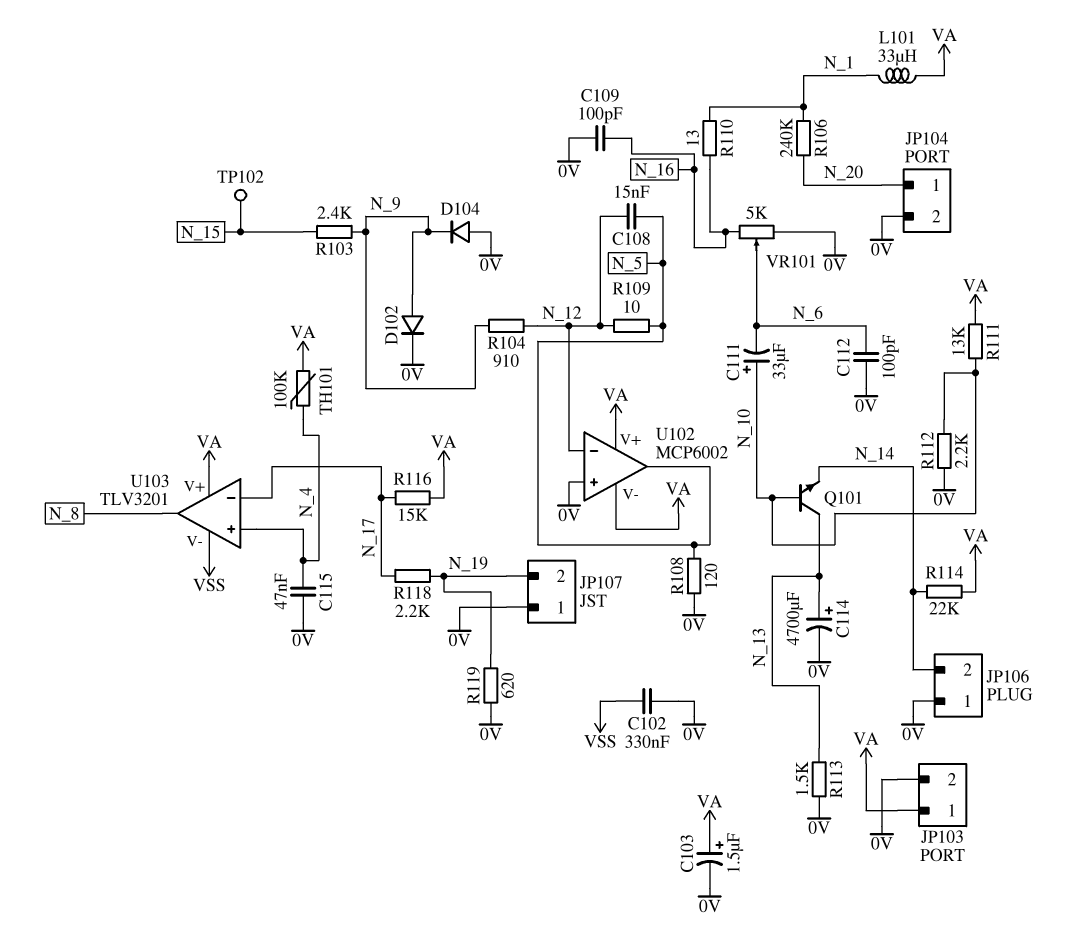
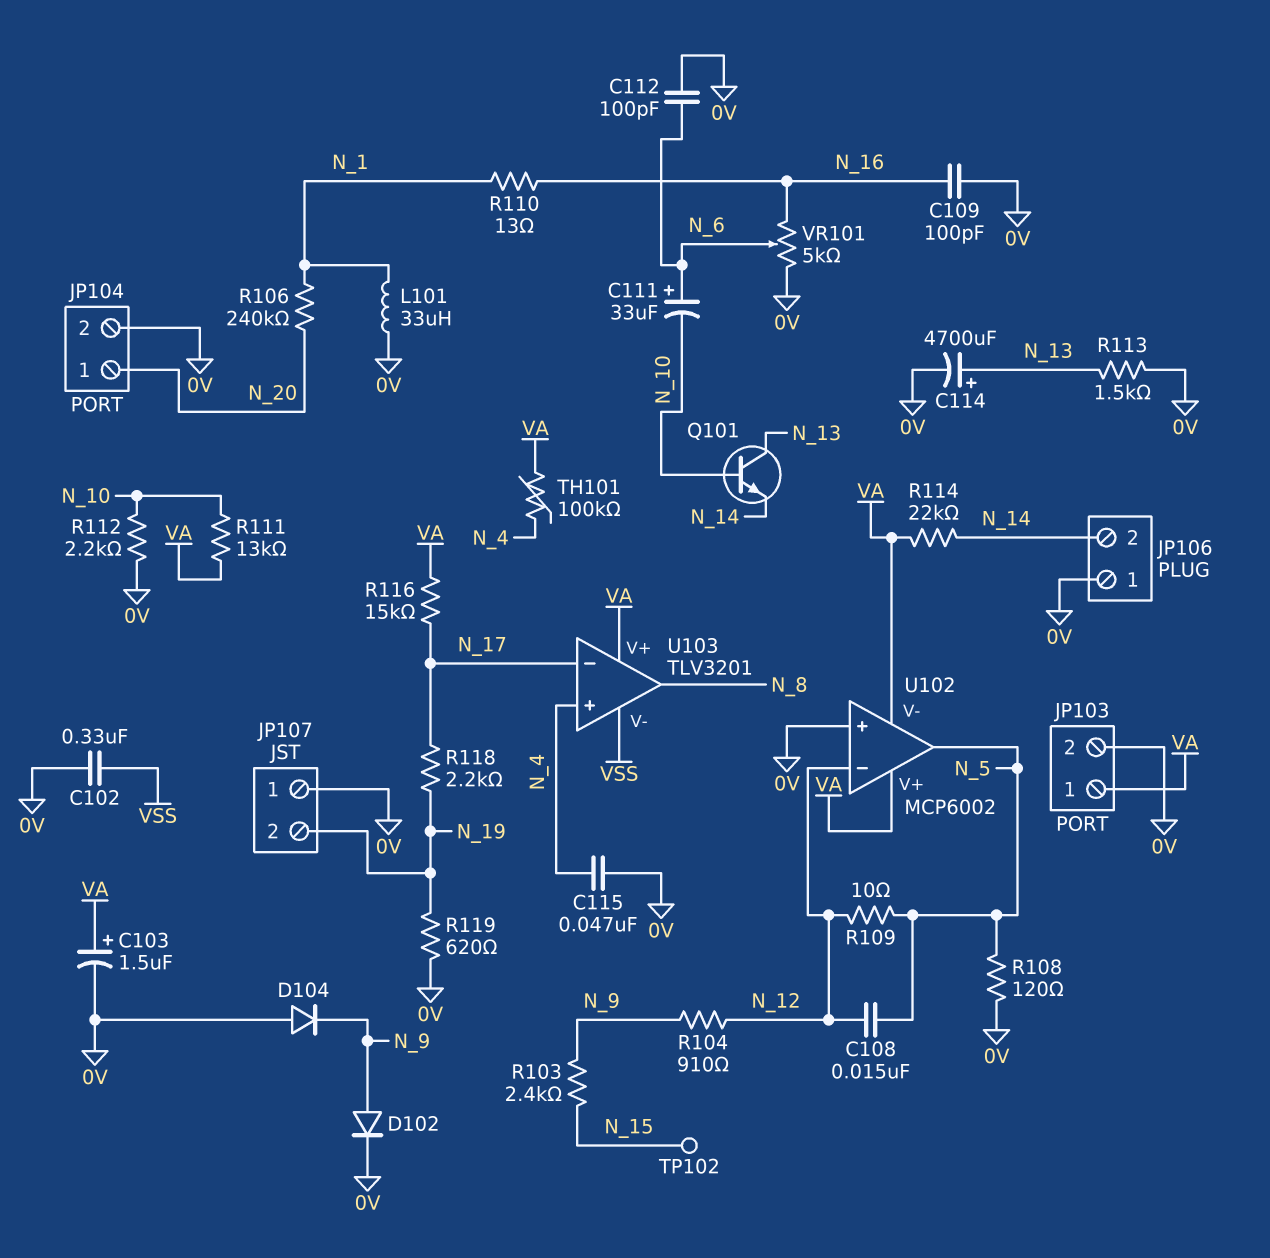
C111: 33uF (plus N_10, minus N_6) -> 33uF (plus N_6, minus N_10)
L101: 33uH (N_1, VA) -> 33uH (0V, N_1)

